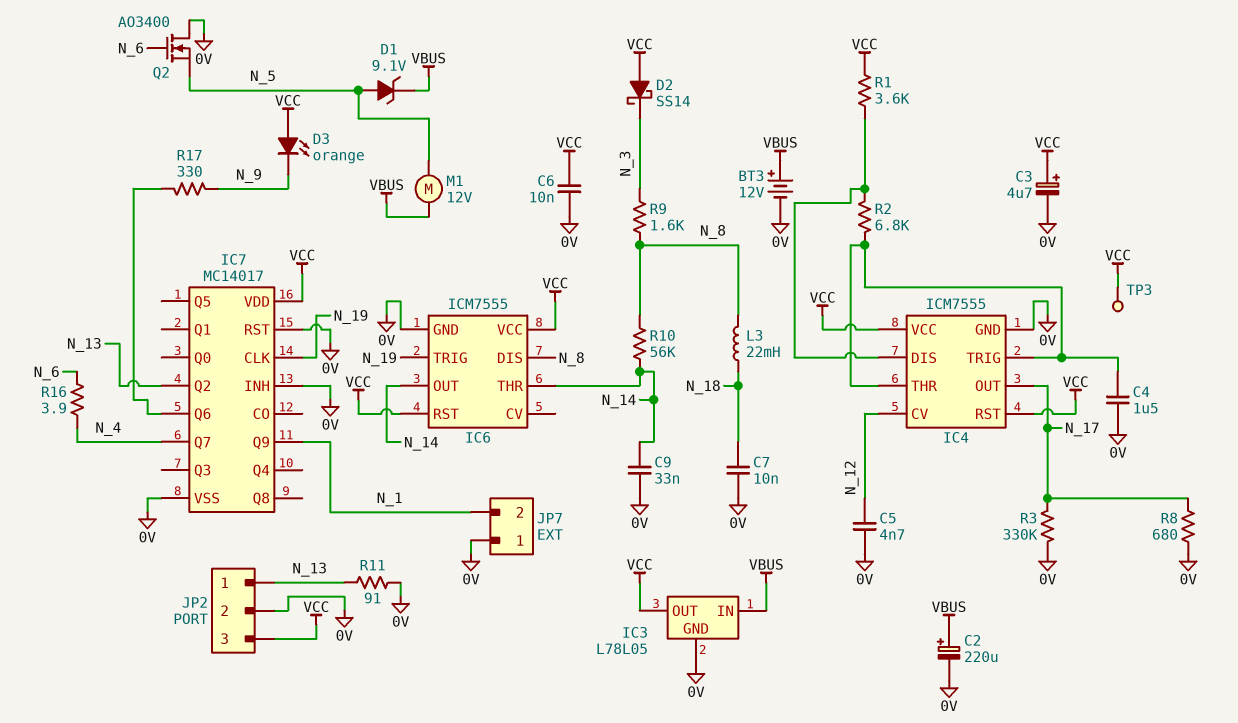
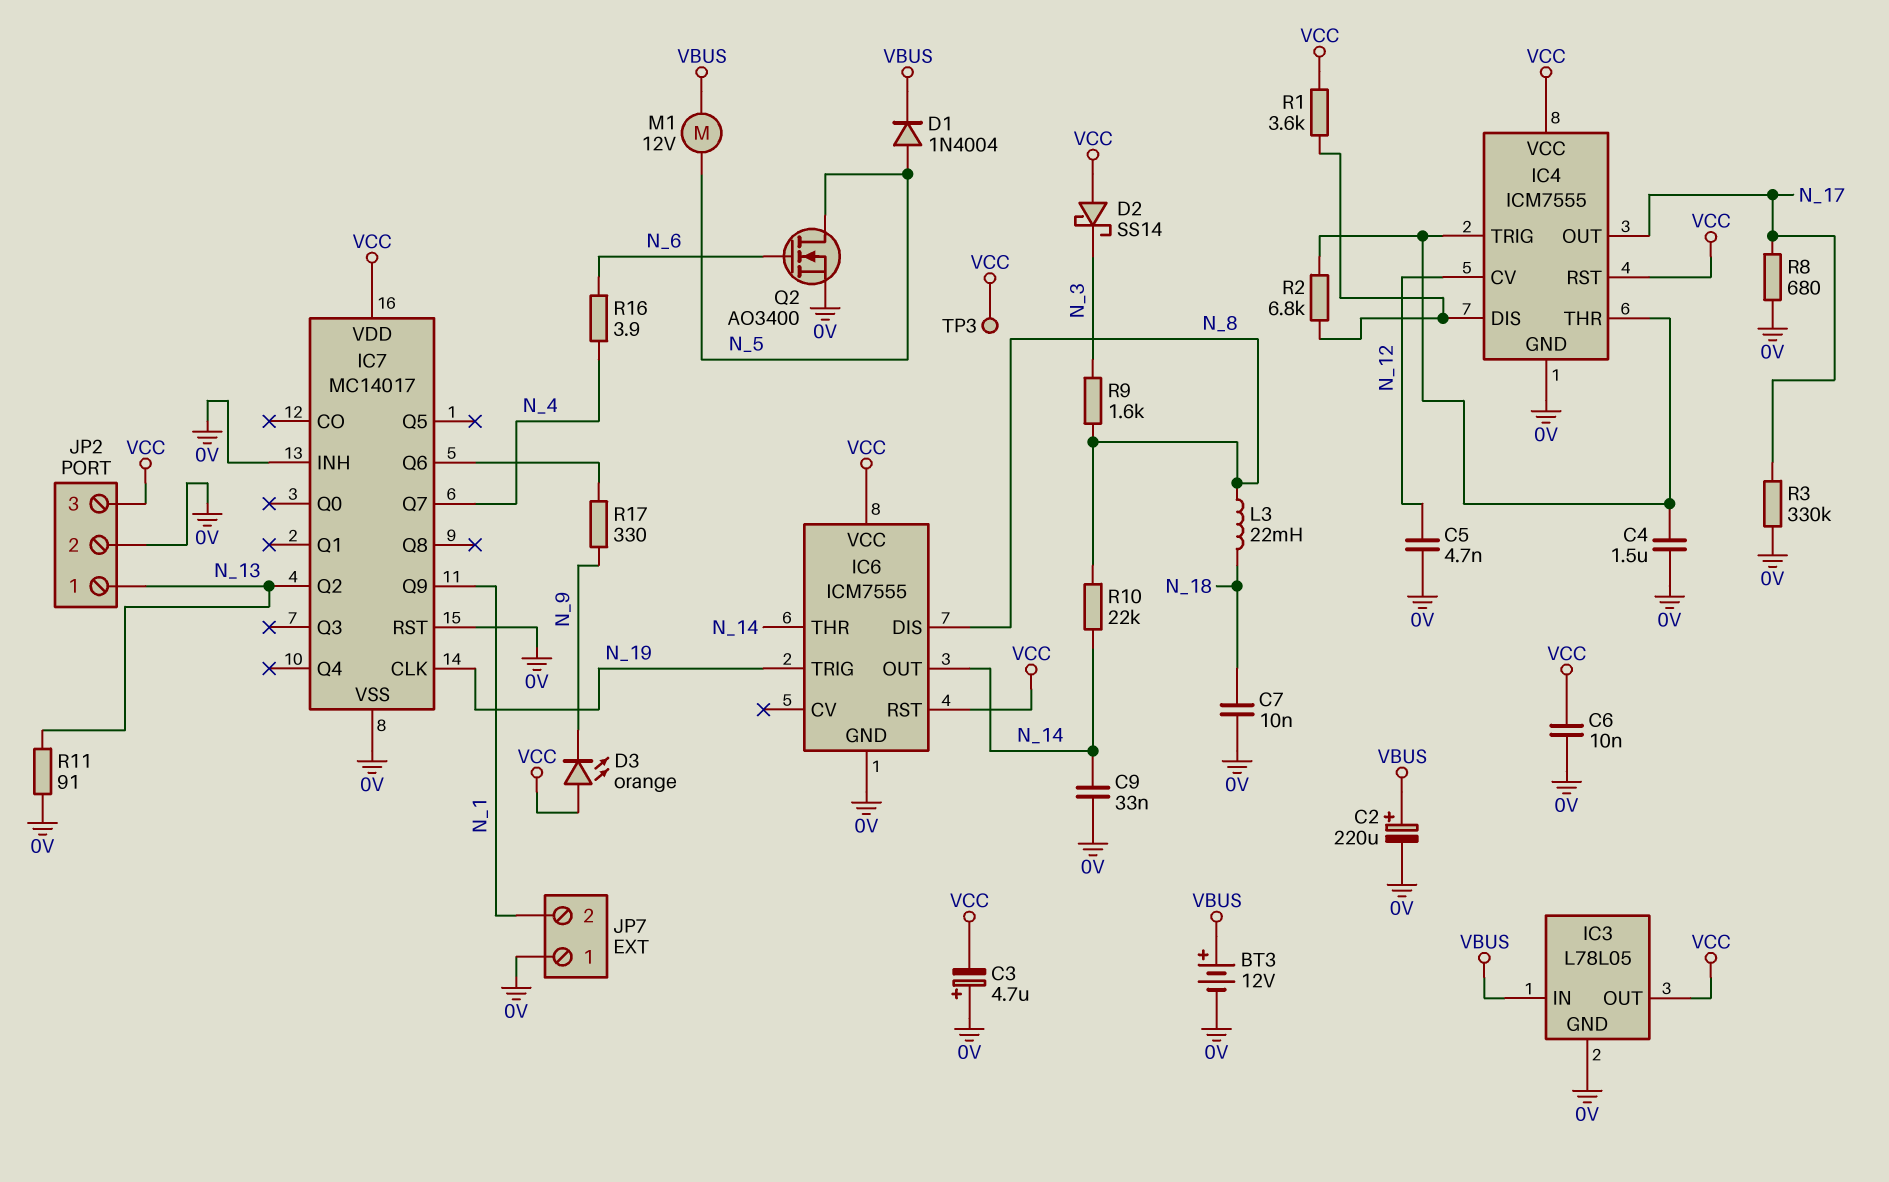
C3: 4.7uF (plus VCC, minus 0V) -> 4.7uF (plus 0V, minus VCC)
D1: zener 9.1V (A N_5, K VBUS) -> diode 1N4004 (A N_5, K VBUS)
Q2: NMOS AO3400 (G N_6, D 0V, S N_5) -> NMOS AO3400 (G N_6, D N_5, S 0V)
R10: 56k (N_8, N_14) -> 22k (N_8, N_14)

